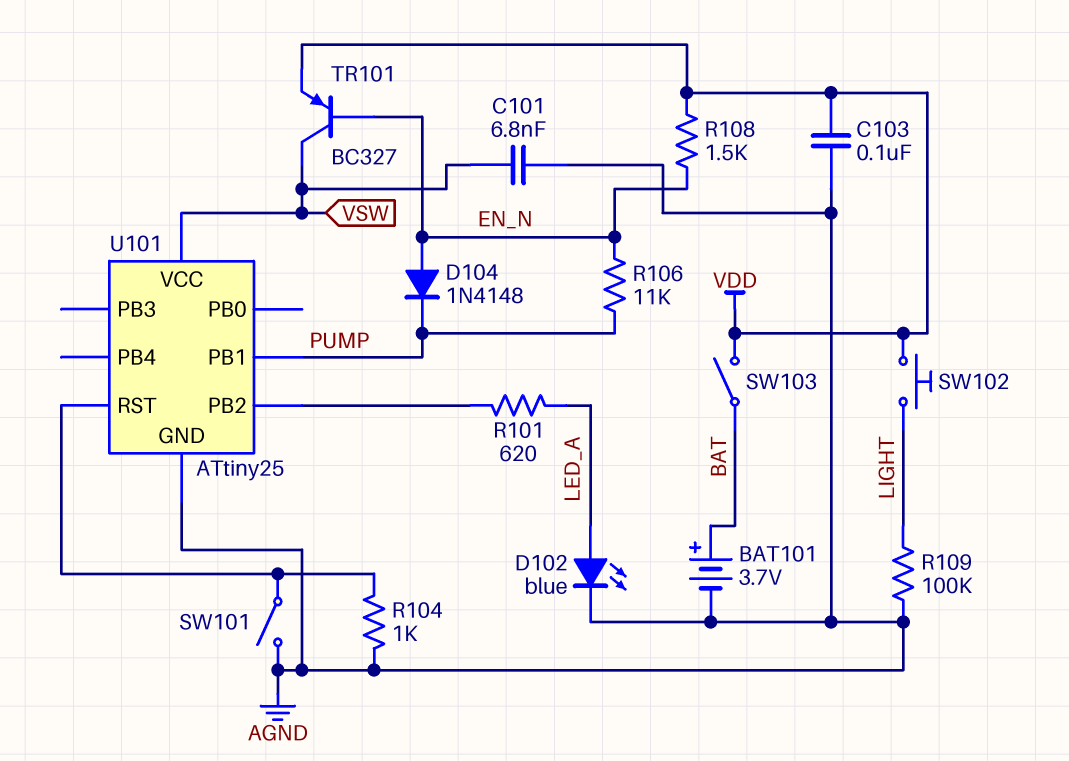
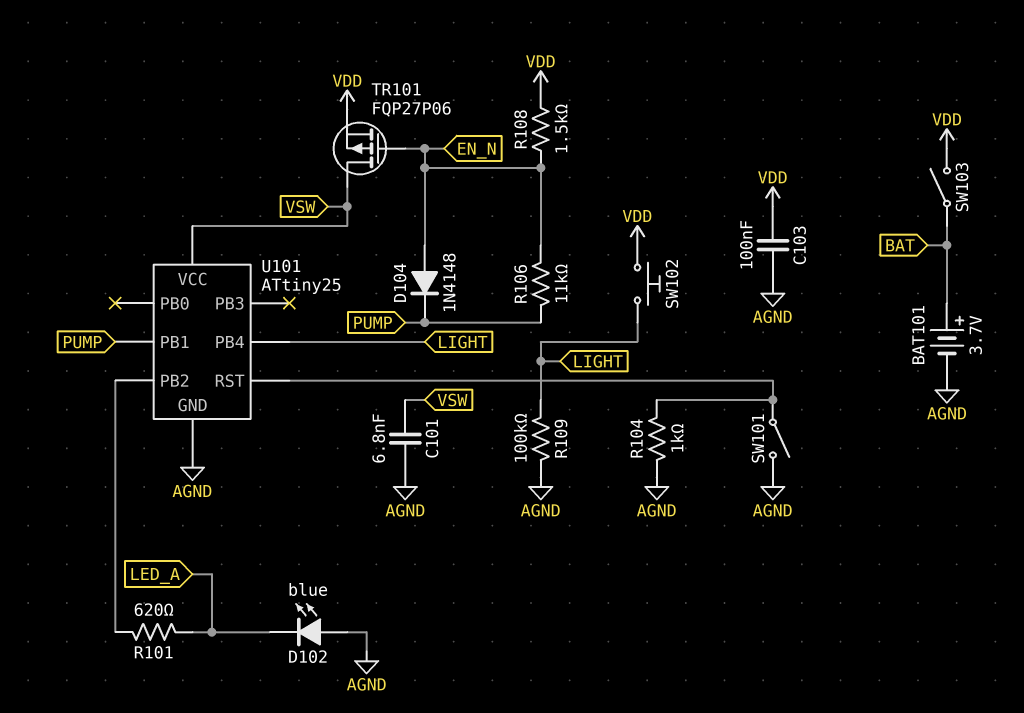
D102: LED blue (A LED_A, K AGND) -> LED blue (A AGND, K LED_A)
TR101: PNP BC327 (B EN_N, C VSW, E VDD) -> PMOS FQP27P06 (G EN_N, D VSW, S VDD)
U101 pin PB4: none -> LIGHT

